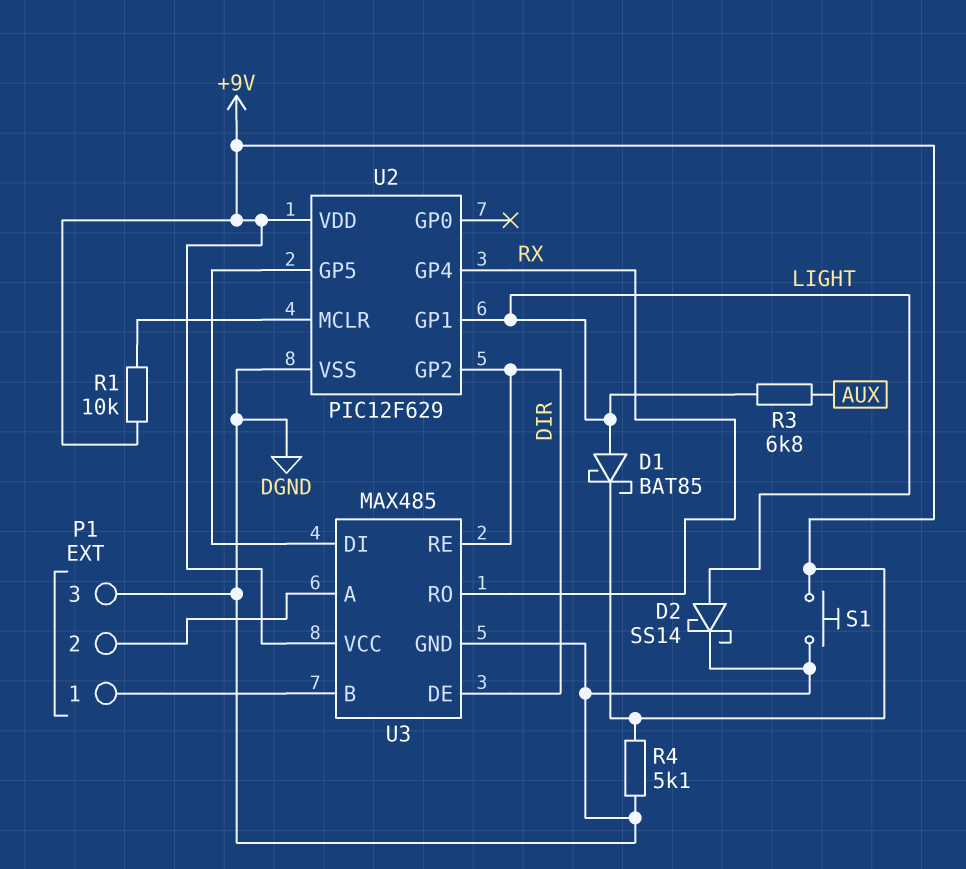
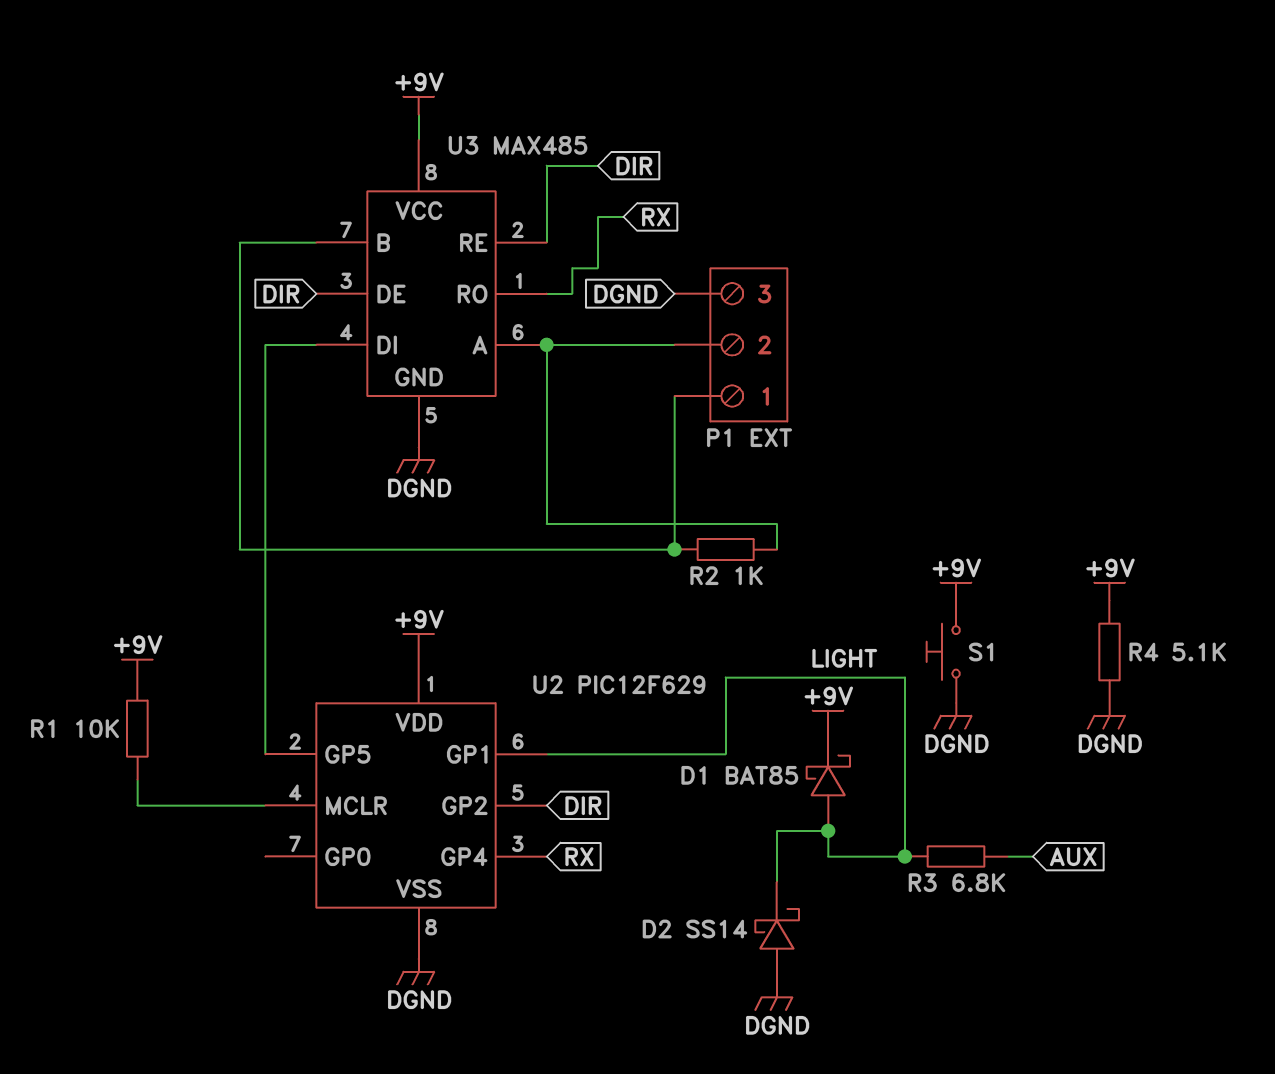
D2: schottky SS14 (A LIGHT, K DGND) -> schottky SS14 (A DGND, K LIGHT)
R2: none -> 1k (P1/1, P1/2)

